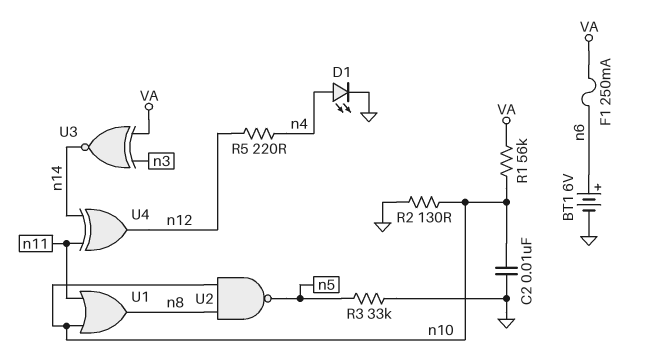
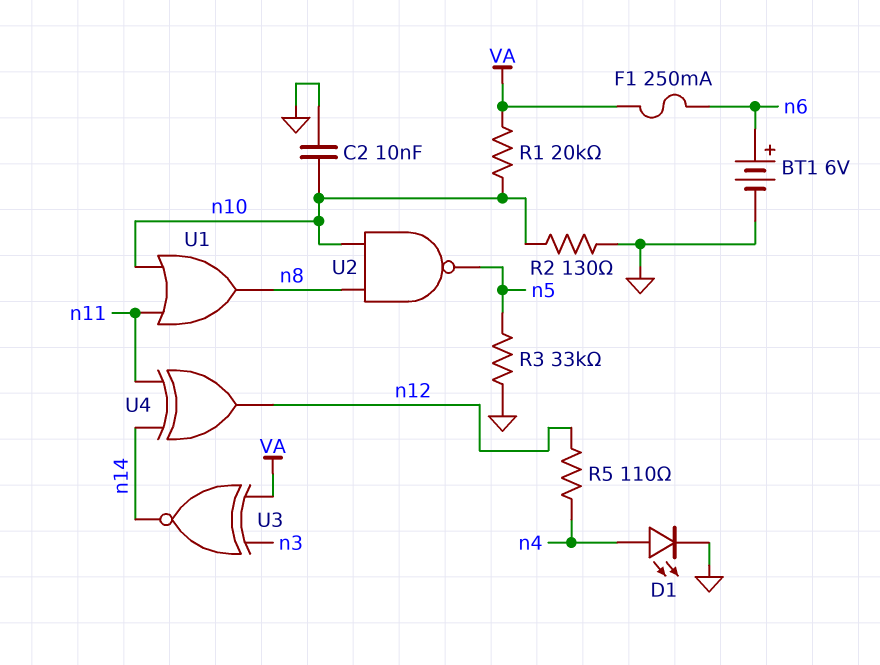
R1: 56k (VA, n10) -> 20k (VA, n10)
R5: 220 (n4, n12) -> 110 (n4, n12)

